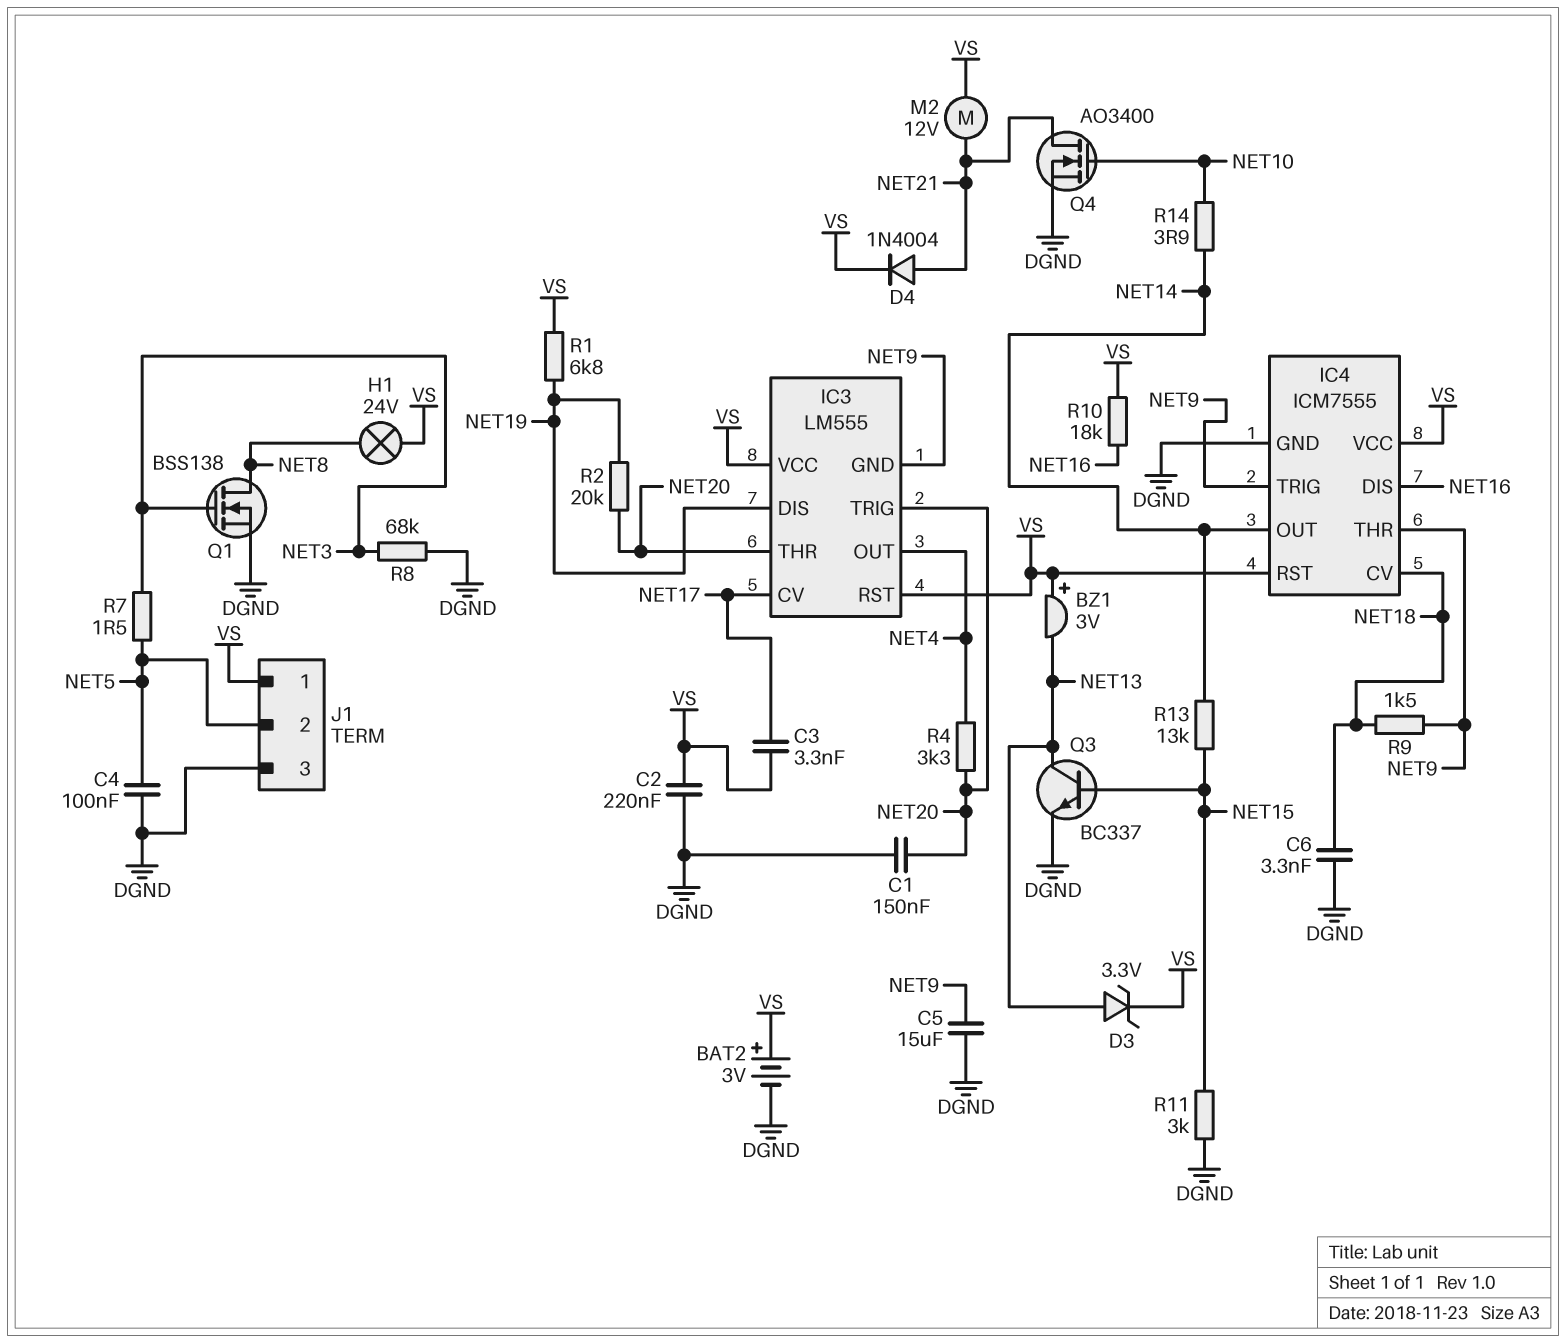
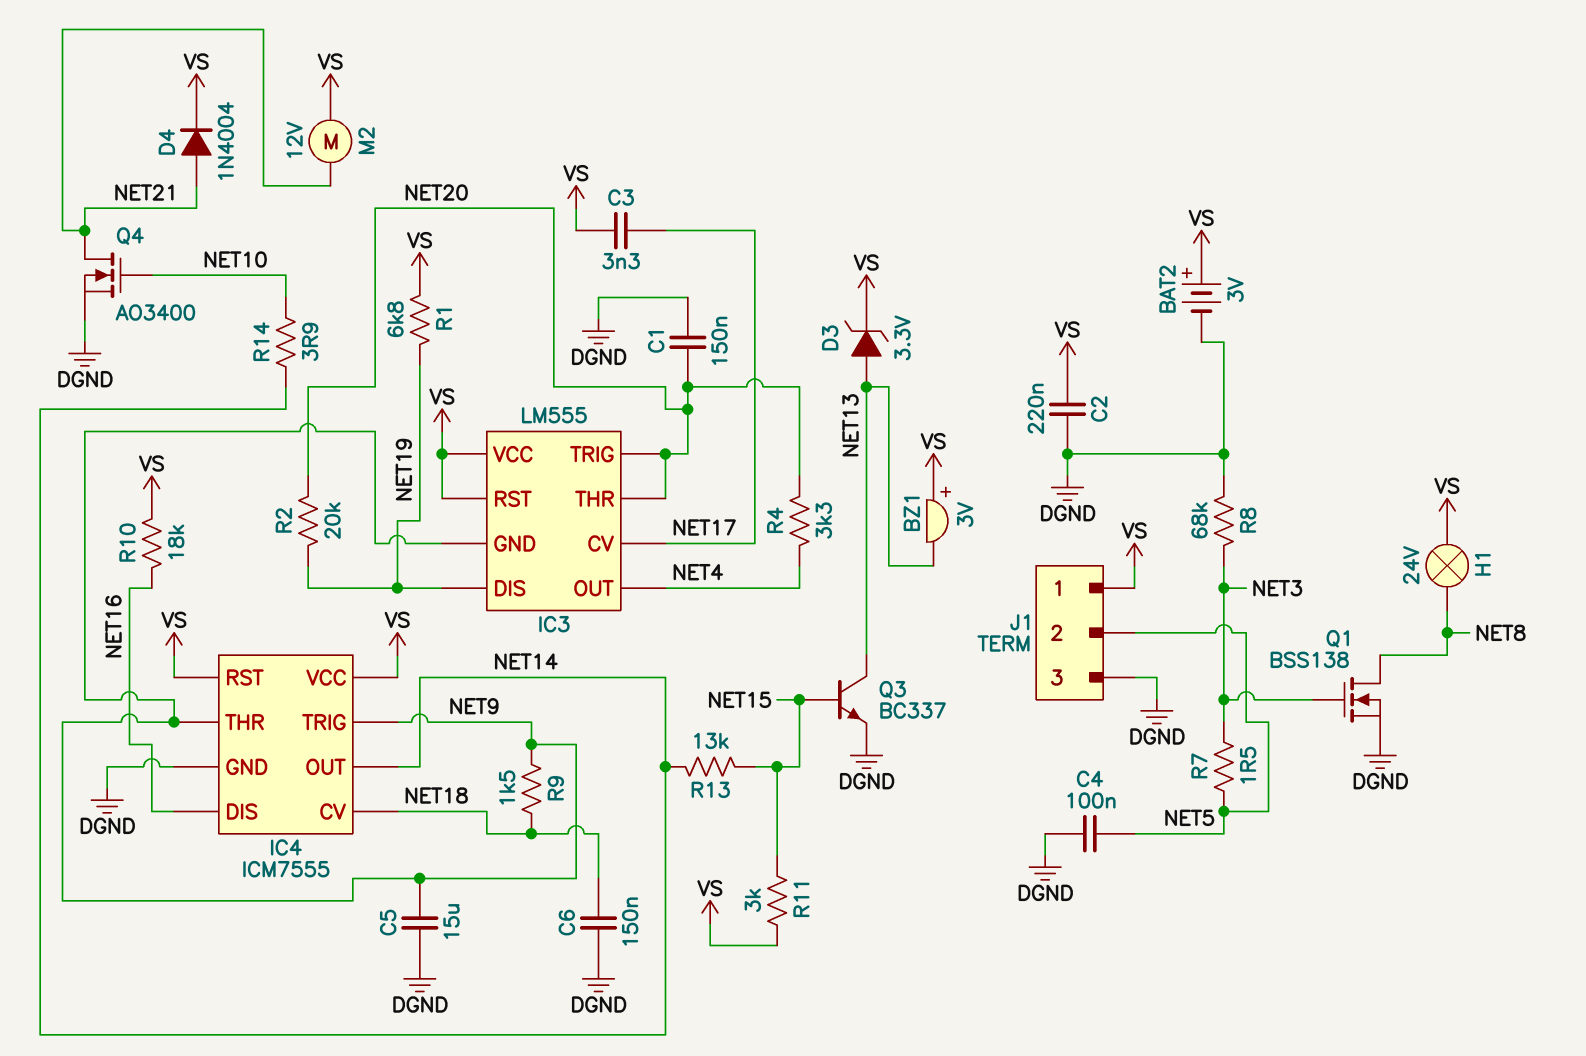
C6: 3.3nF (DGND, NET18) -> 150nF (DGND, NET18)
R11: 3k (DGND, NET15) -> 3k (NET15, VS)

